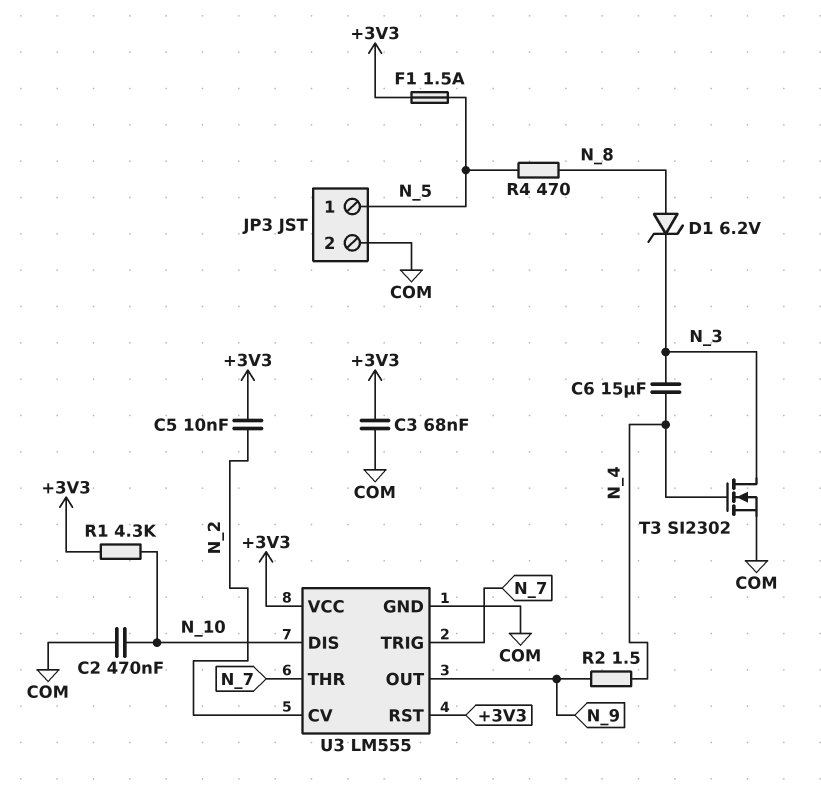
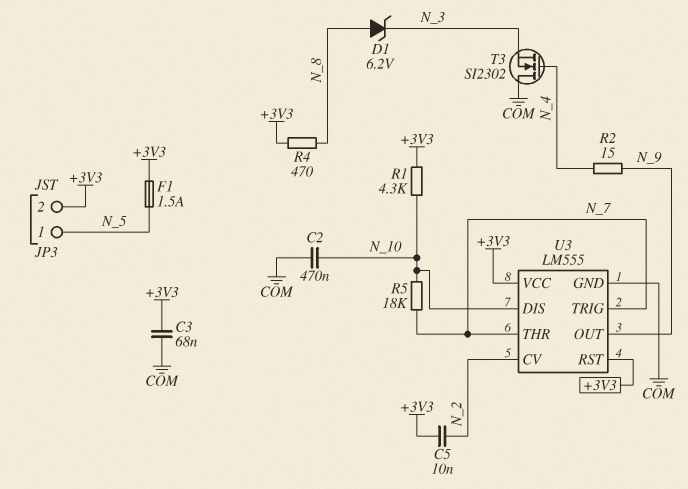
C6: 15uF (N_3, N_4) -> none
JP3 pin 2: COM -> +3V3
R2: 1.5 (N_4, N_9) -> 15 (N_4, N_9)
R4: 470 (N_5, N_8) -> 470 (+3V3, N_8)
R5: none -> 18k (N_7, N_10)
T3: NMOS SI2302 (G N_4, D N_3, S COM) -> NMOS SI2302 (G N_4, D COM, S N_3)

